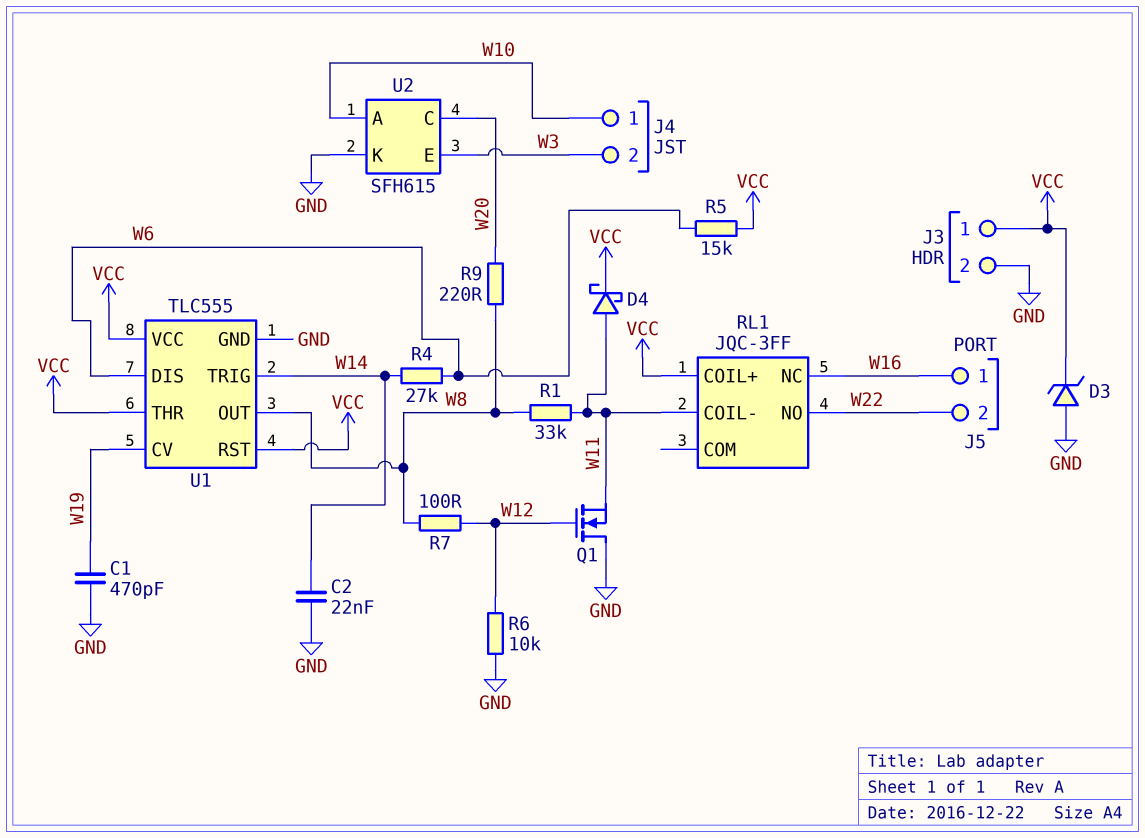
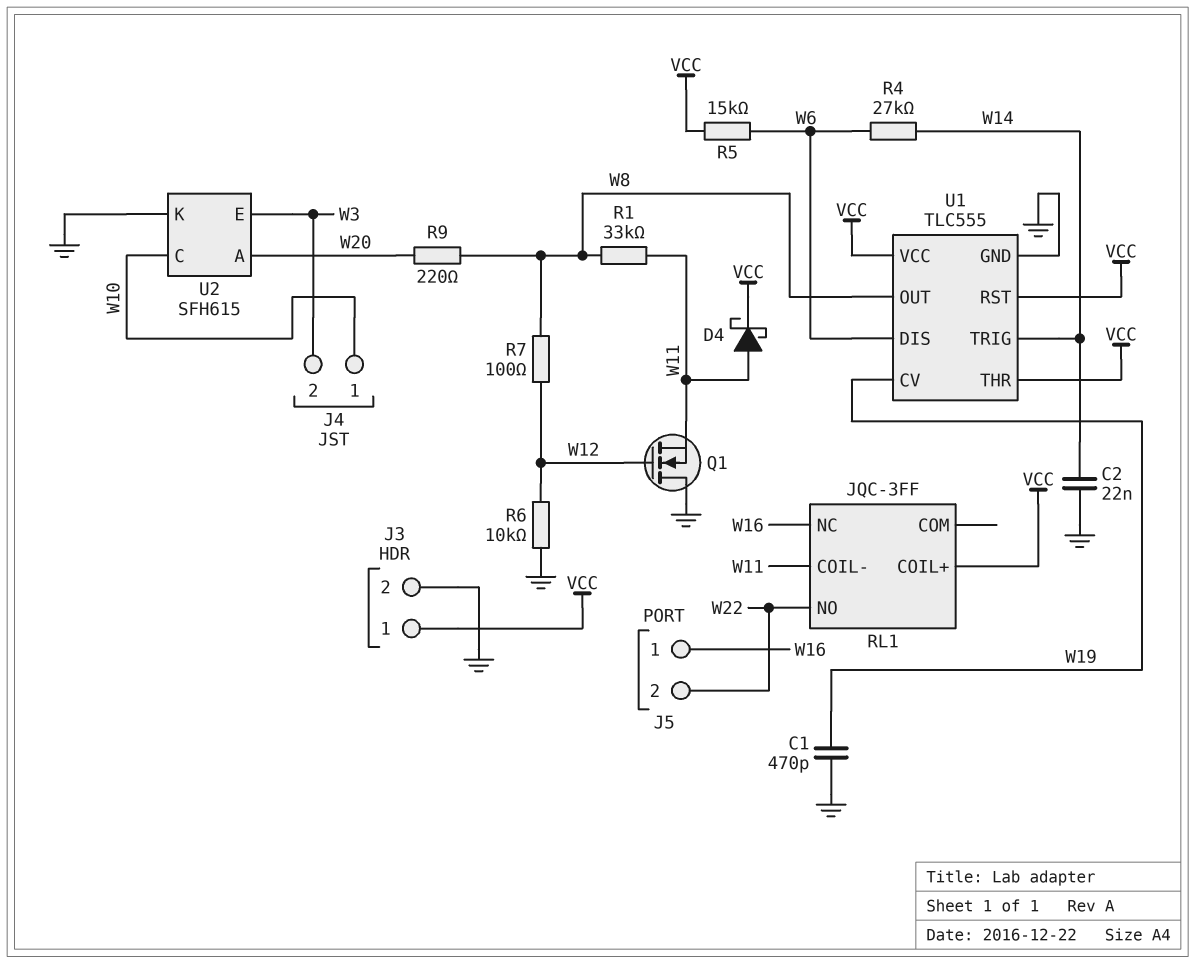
D3: zener (A GND, K VCC) -> none
U2 pin A: W10 -> W20
U2 pin C: W20 -> W10

